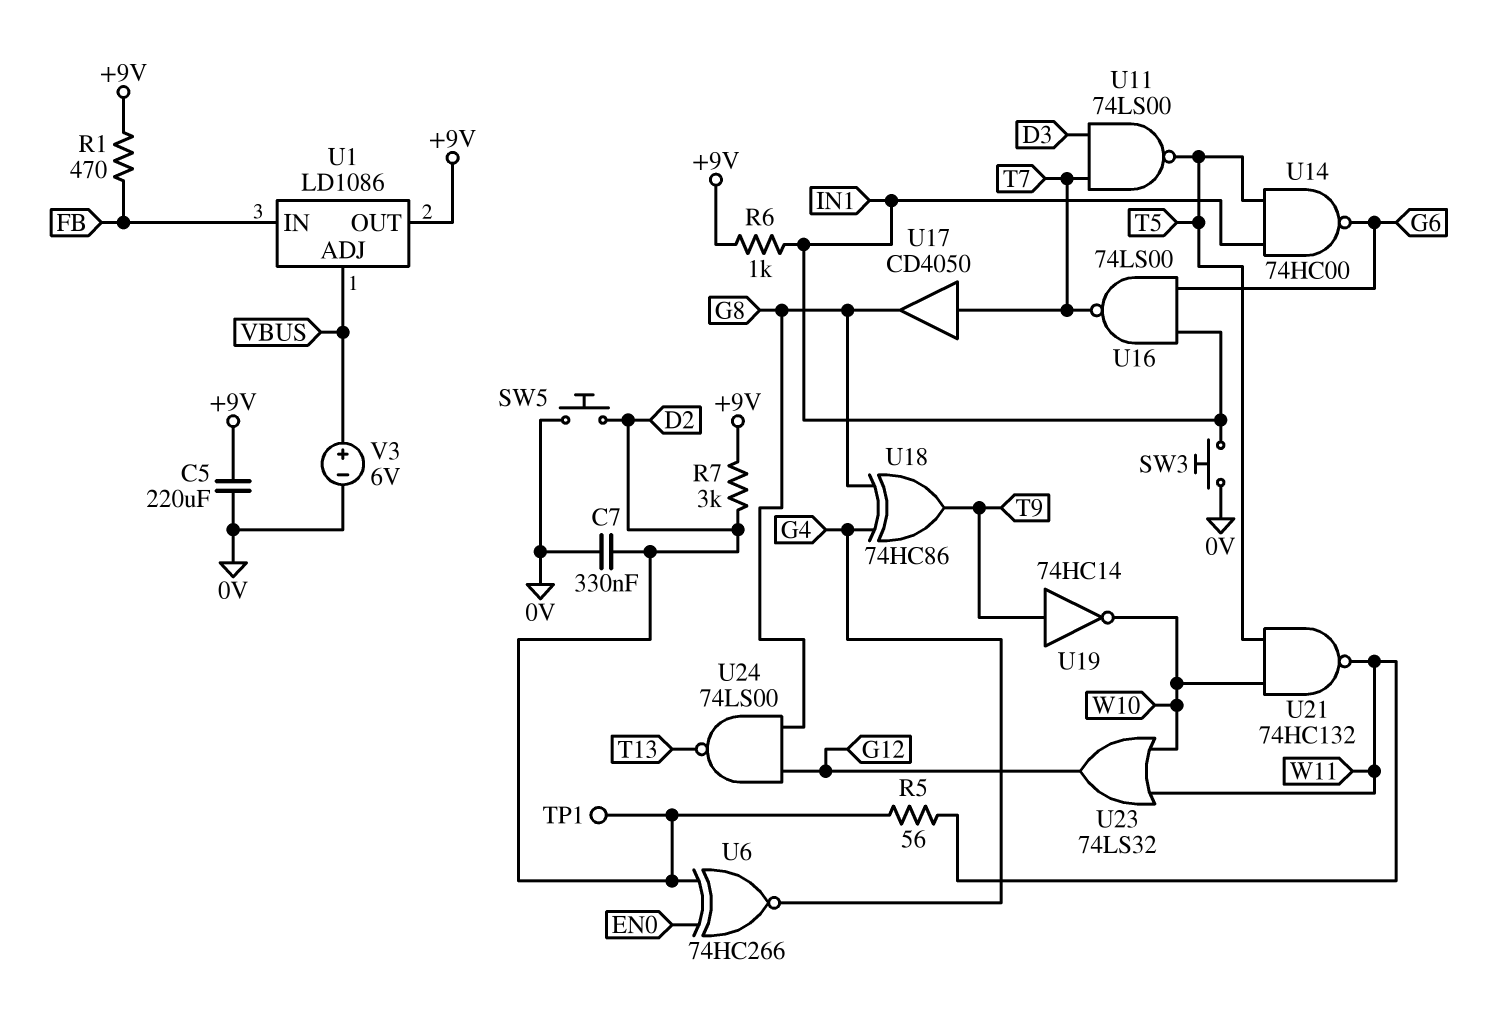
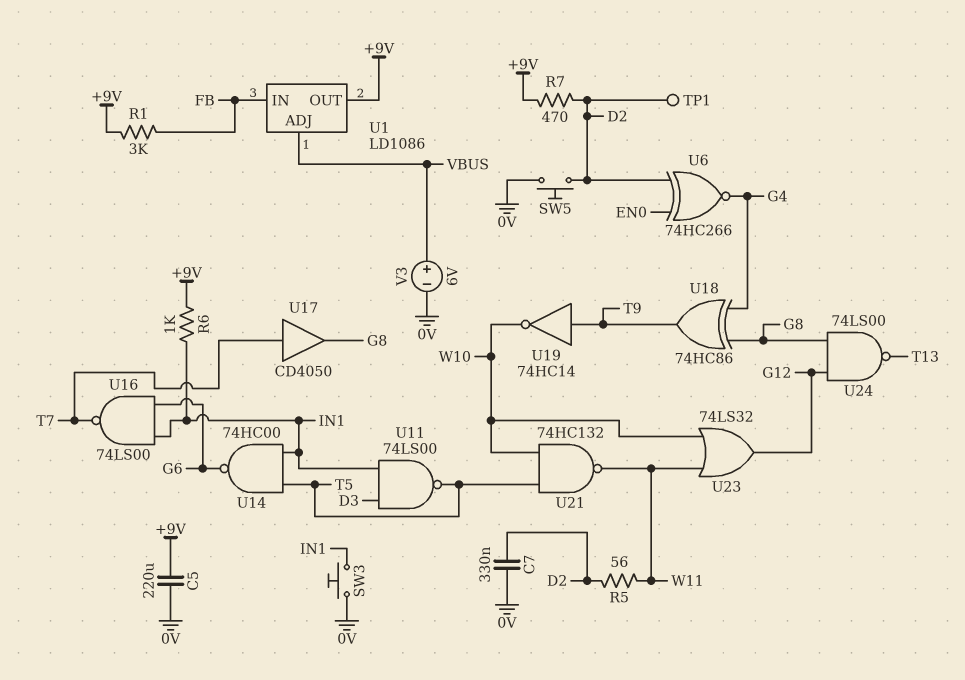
R1: 470 (+9V, FB) -> 3k (+9V, FB)
R7: 3k (+9V, D2) -> 470 (+9V, D2)
U11: NAND 74LS00 (in D3, in T7, out T5) -> NAND 74LS00 (in D3, in IN1, out T5)

